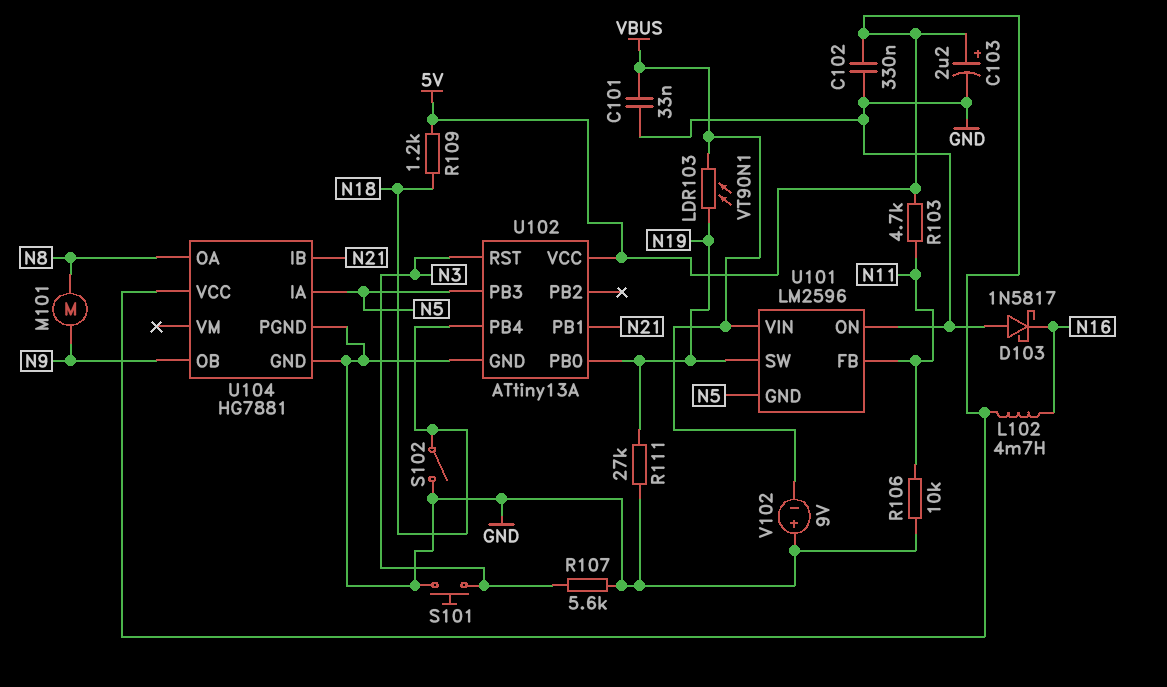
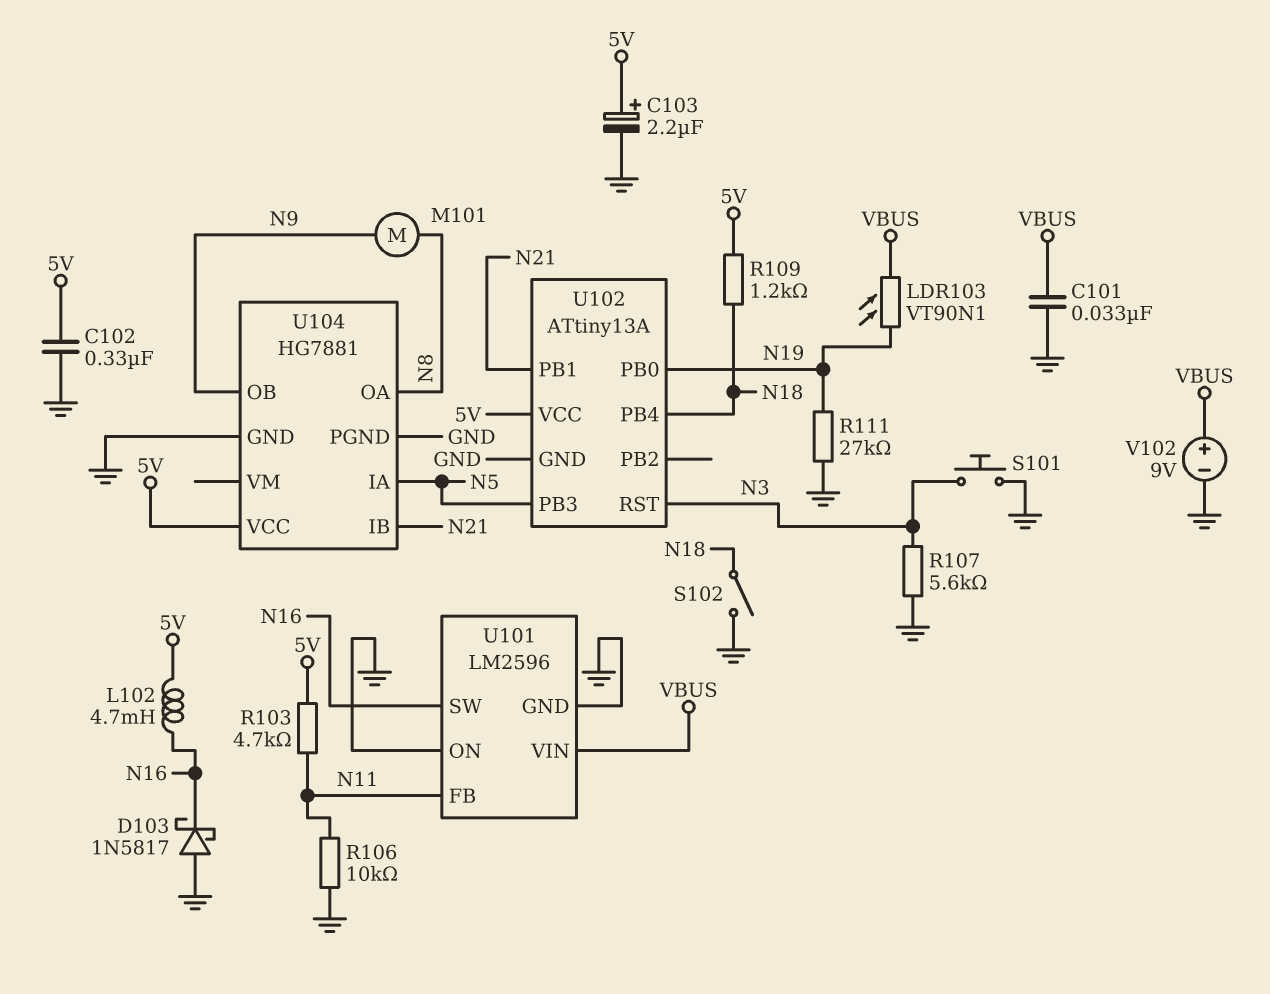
U101 pin GND: N5 -> GND
U101 pin SW: N19 -> N16
V102: 9V (plus GND, minus VBUS) -> 9V (plus VBUS, minus GND)

